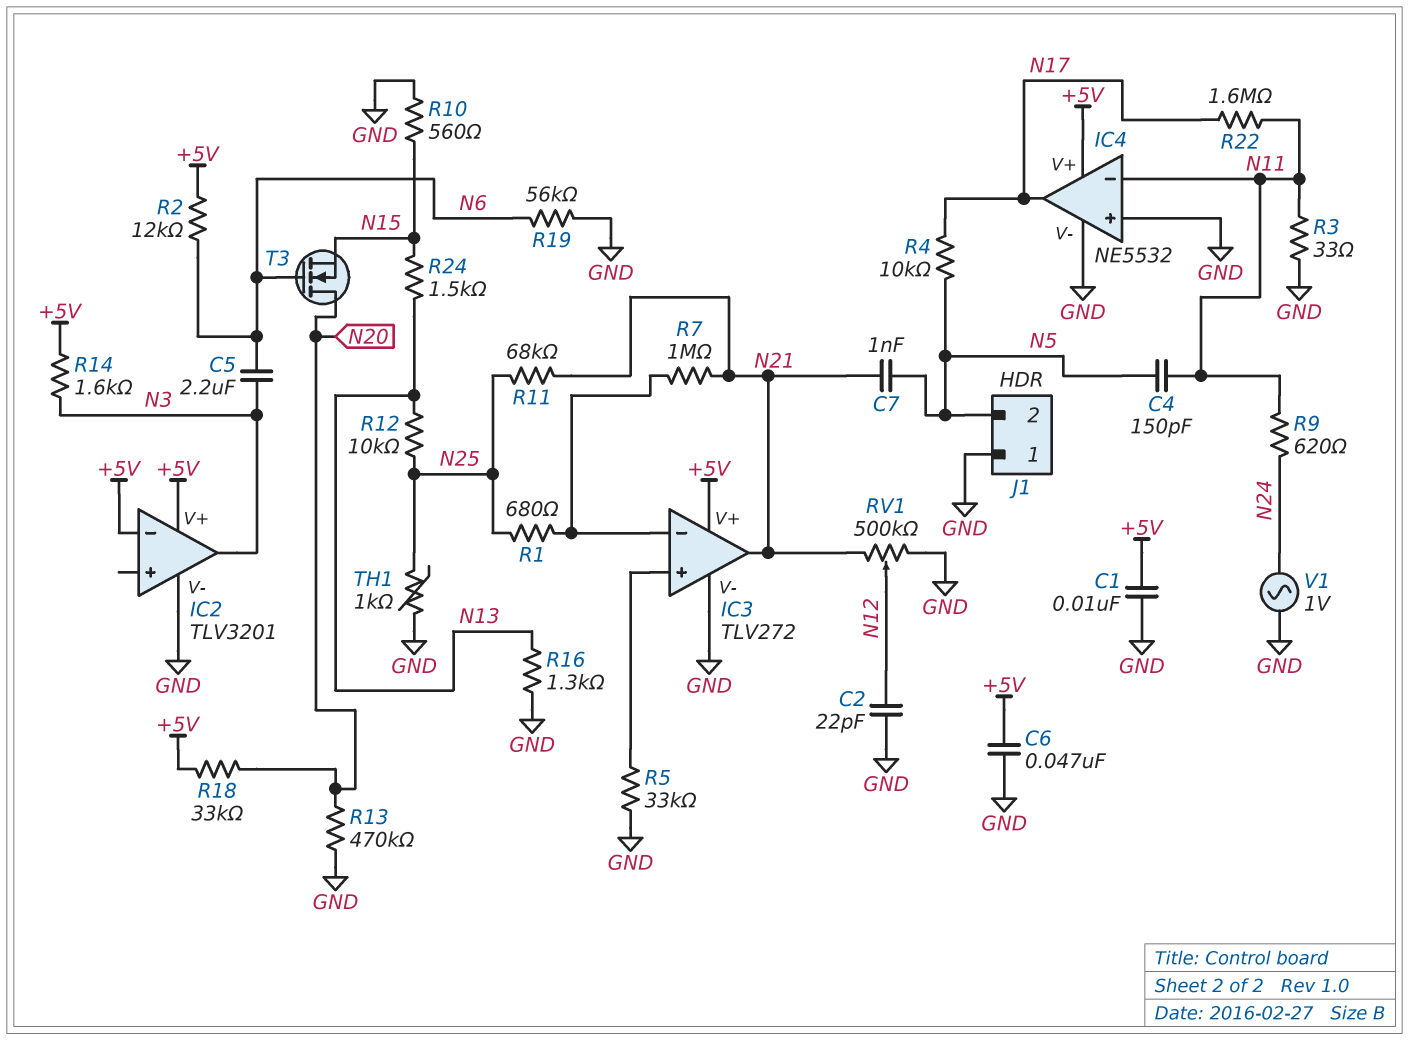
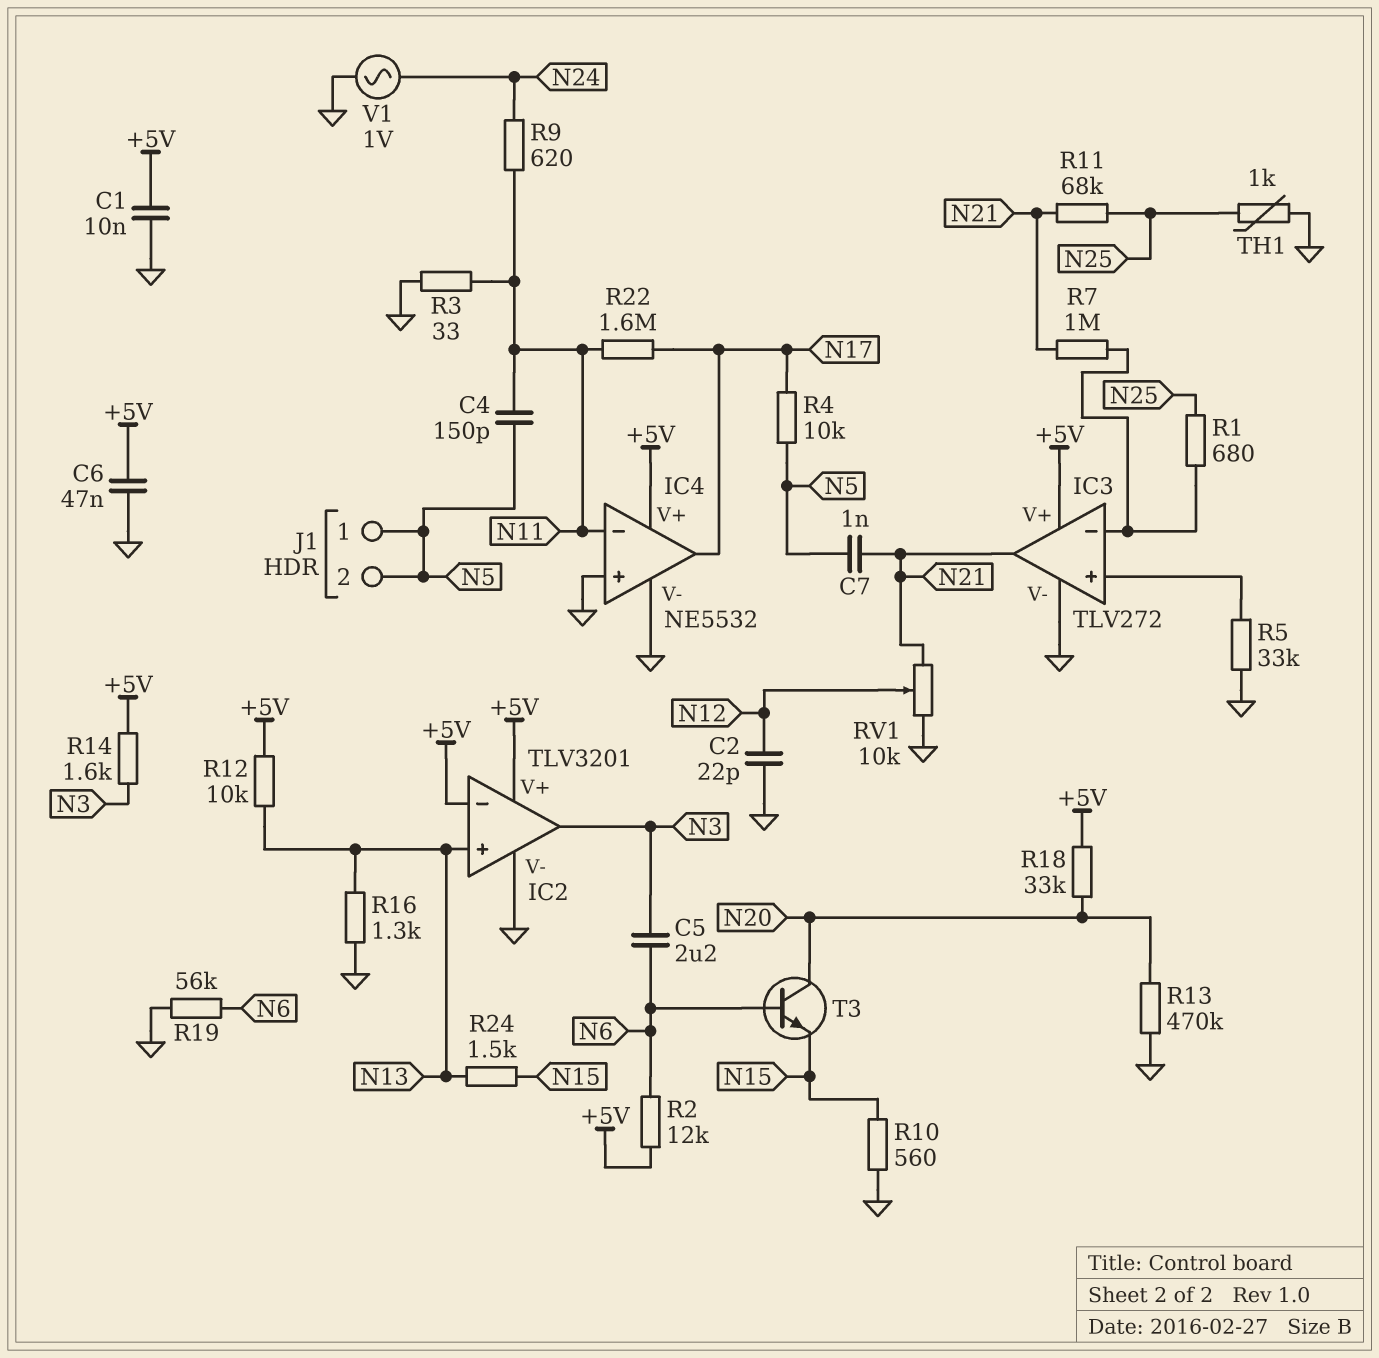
IC2 pin in+: none -> N13
J1 pin 1: GND -> N5
R12: 10k (N13, N25) -> 10k (+5V, N13)
RV1: 500k (GND, N21, wiper N12) -> 10k (GND, N21, wiper N12)
T3: NMOS (G N6, D N20, S N15) -> NPN (B N6, C N20, E N15)

